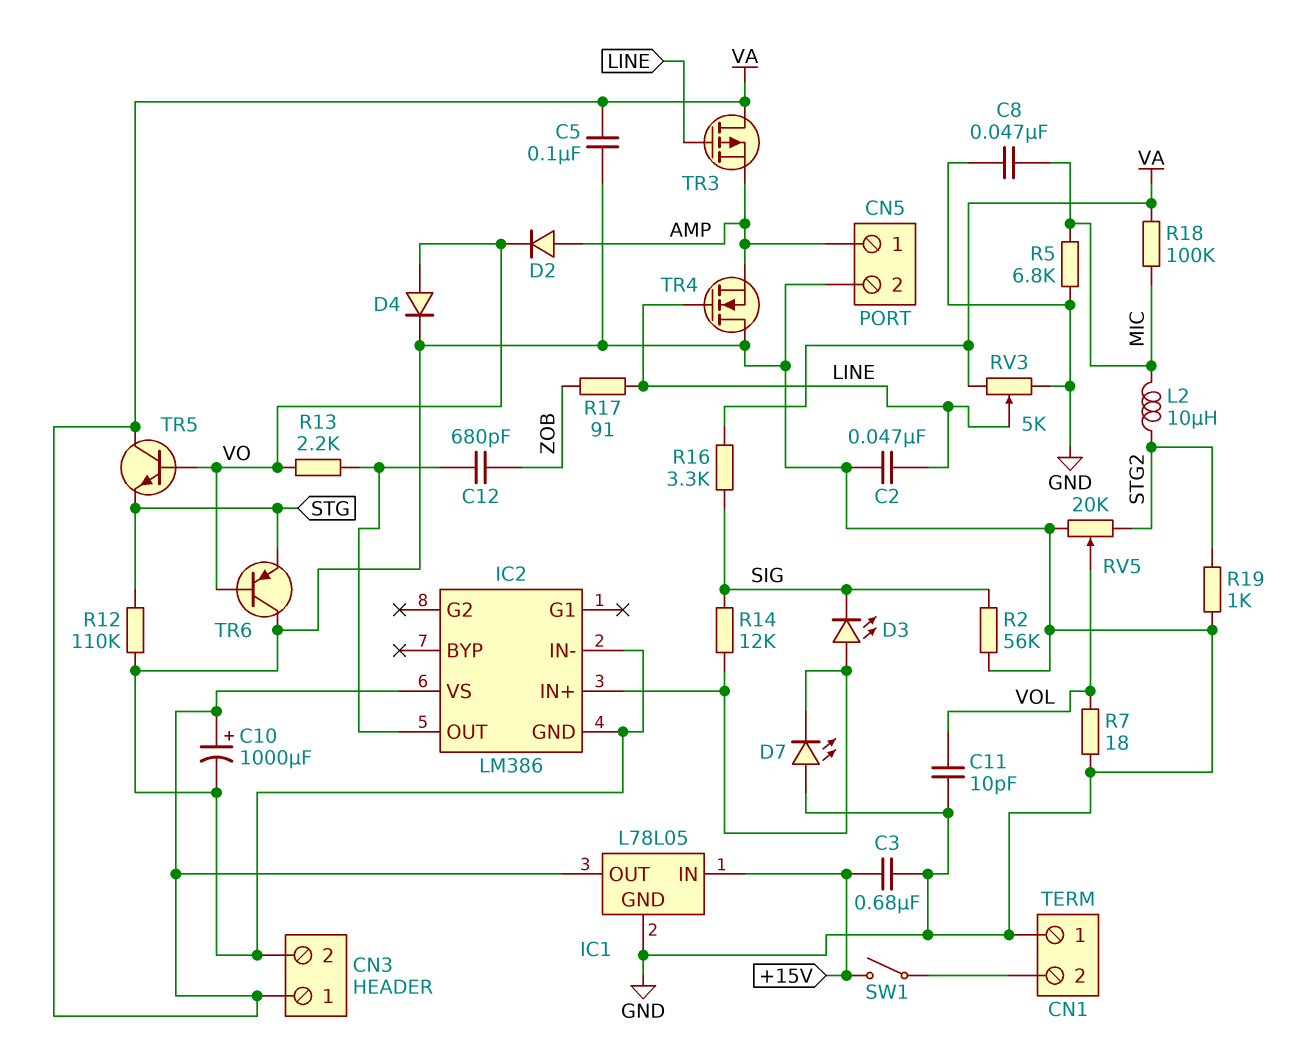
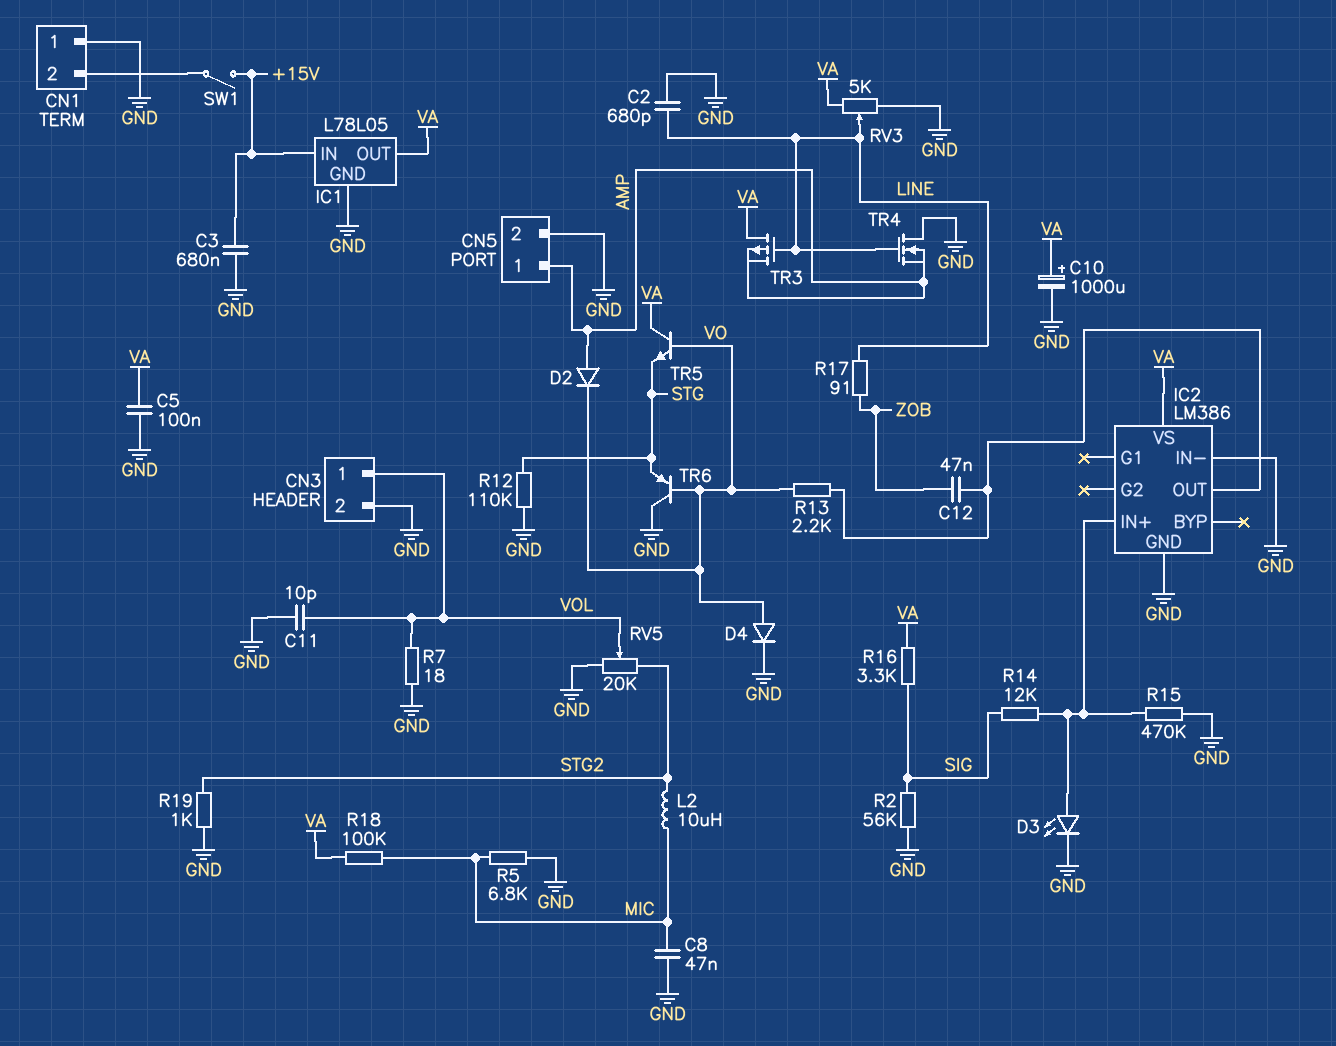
C2: 47nF (GND, LINE) -> 680pF (GND, LINE)
C12: 680pF (IC2/OUT, ZOB) -> 47nF (IC2/OUT, ZOB)
CN3 pin 1: VA -> VOL
D3: LED (A IC2/IN+, K SIG) -> LED (A IC2/IN+, K GND)
D7: LED (A GND, K IC2/IN+) -> none
R15: none -> 470k (GND, IC2/IN+)

